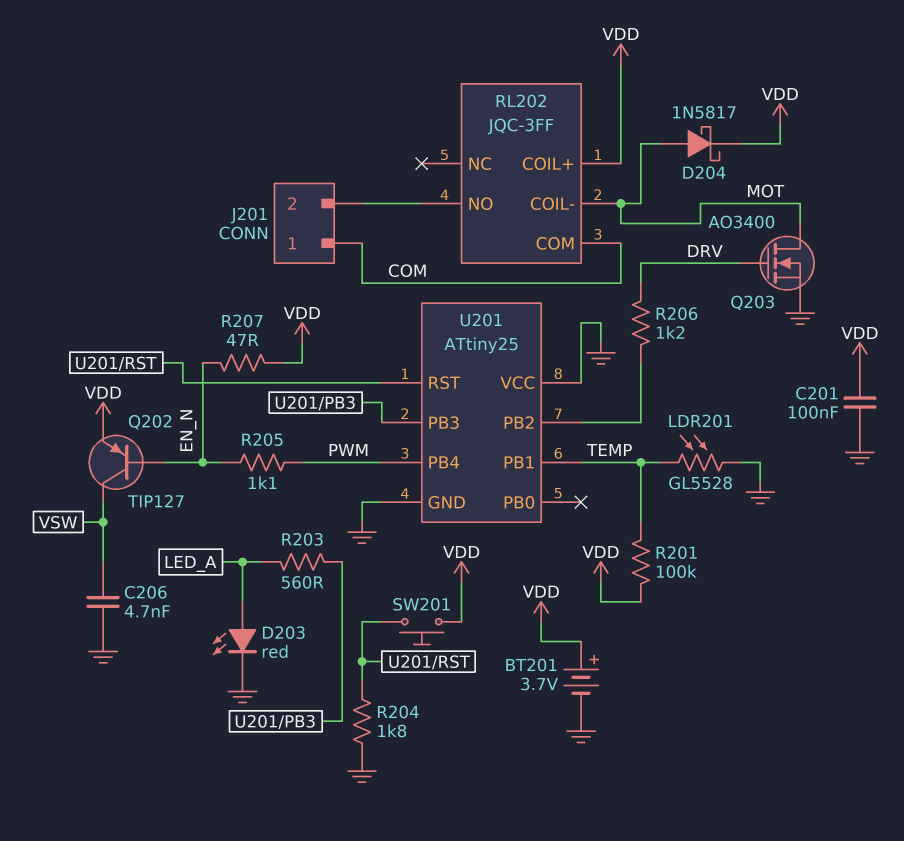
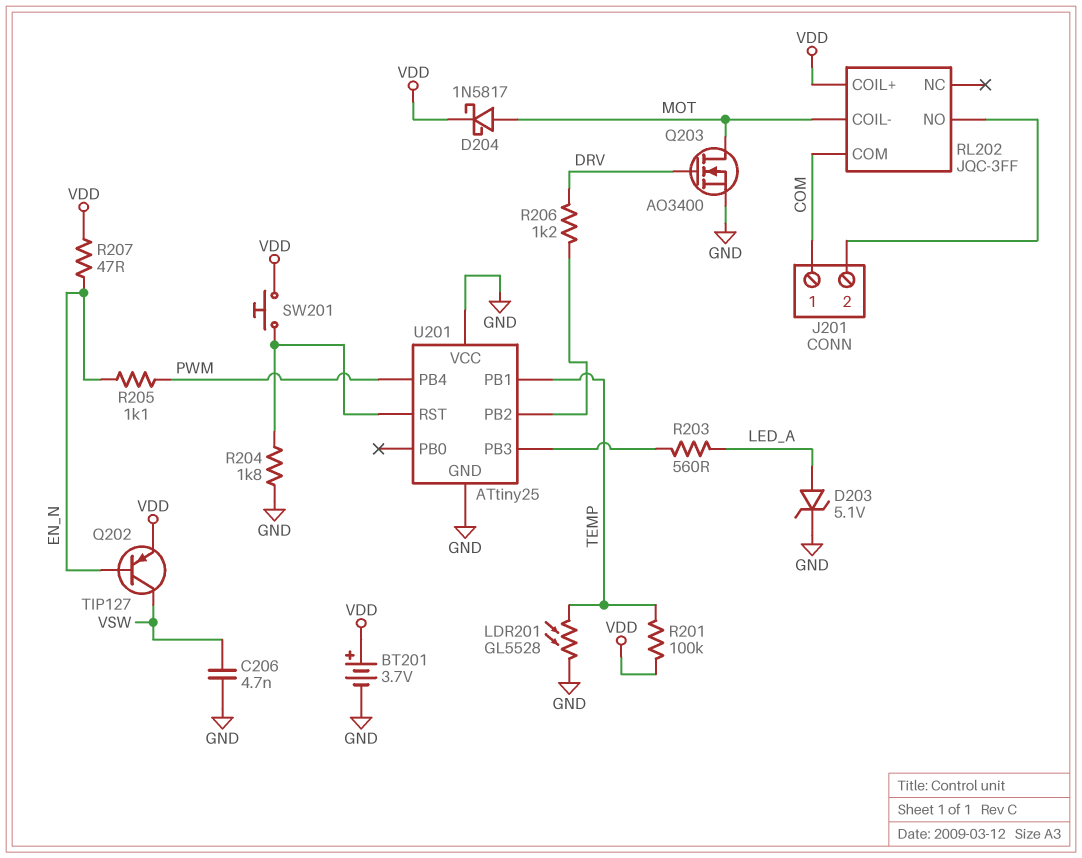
C201: 100nF (GND, VDD) -> none
D203: LED red (A LED_A, K GND) -> zener 5.1V (A LED_A, K GND)

